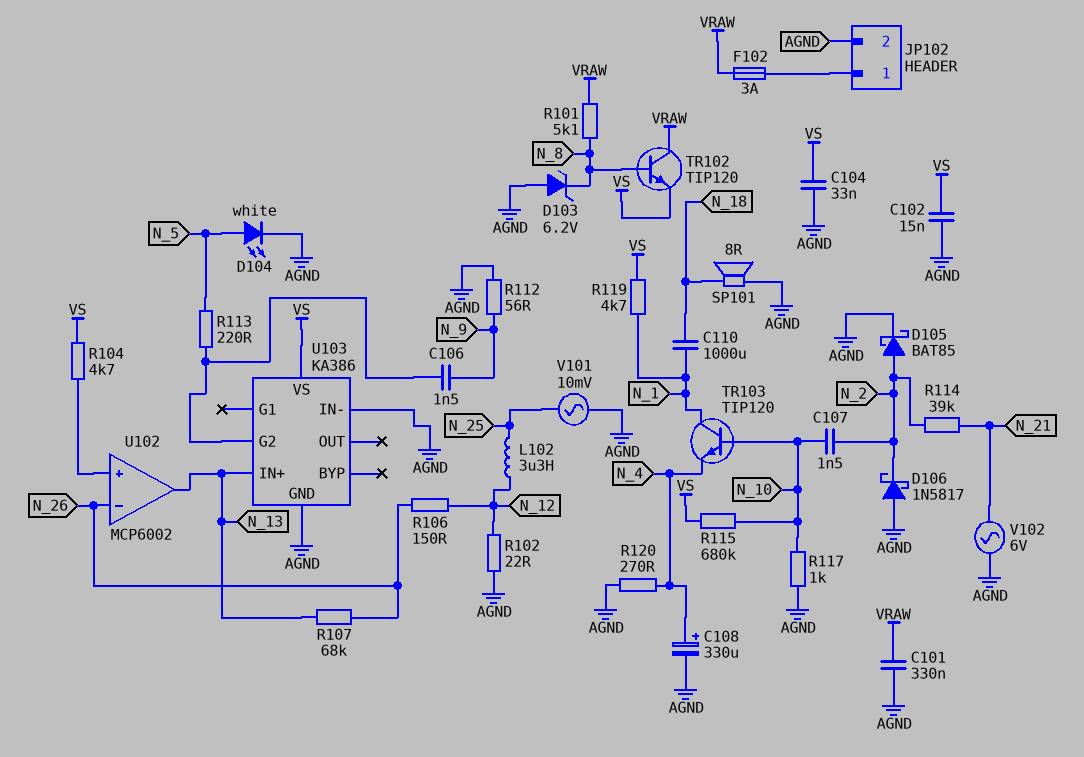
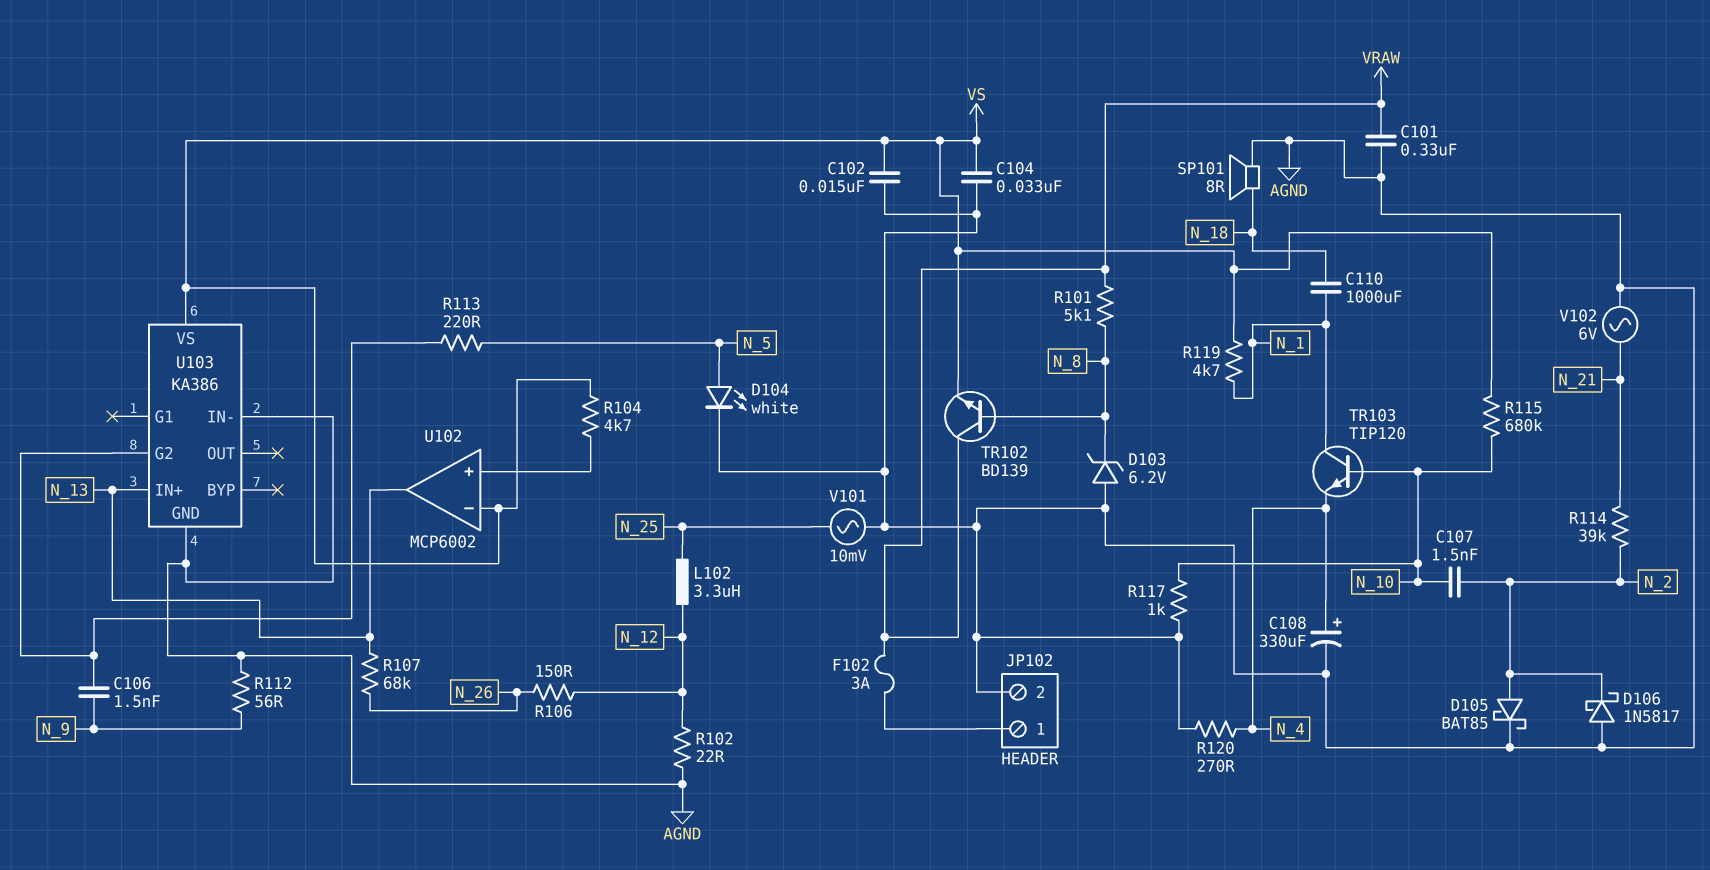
TR102: NPN TIP120 (B N_8, C VRAW, E VS) -> NPN BD139 (B N_8, C VRAW, E VS)
U102 pin in-: N_26 -> VS

